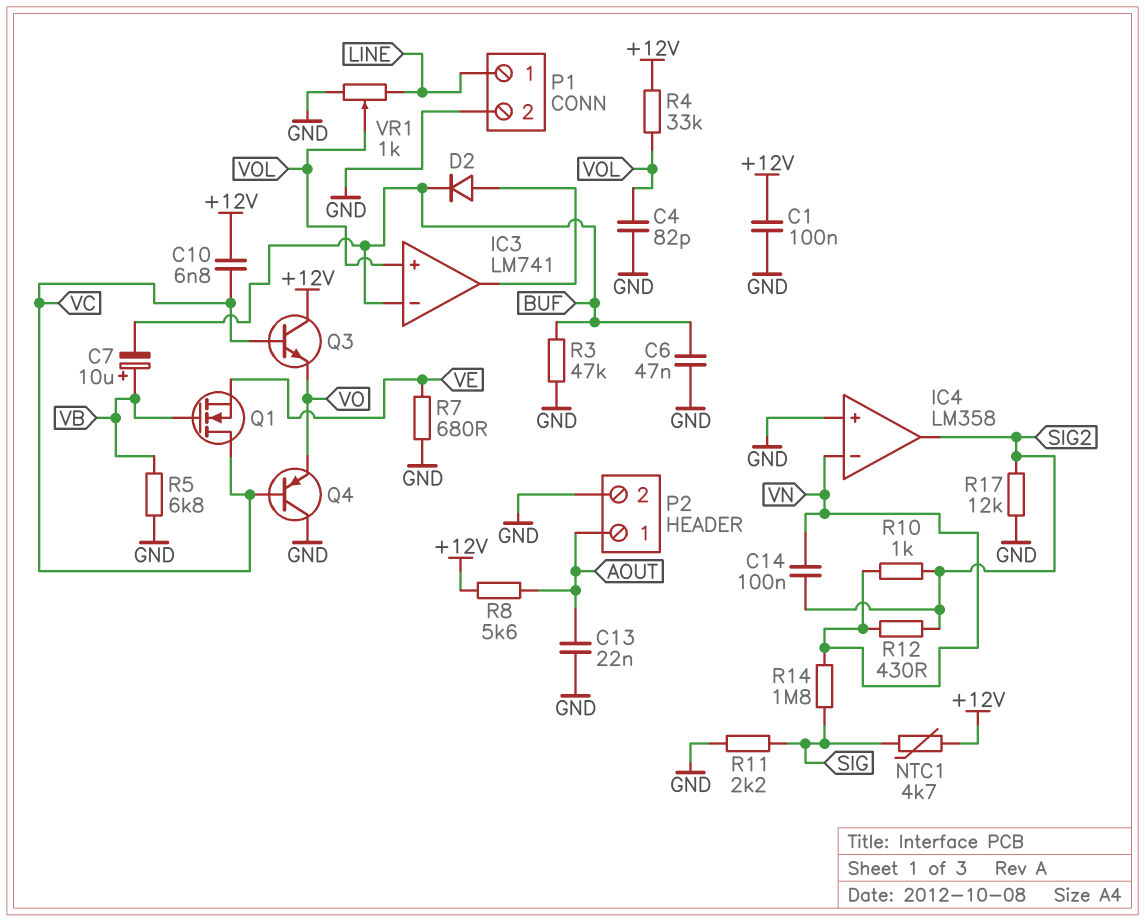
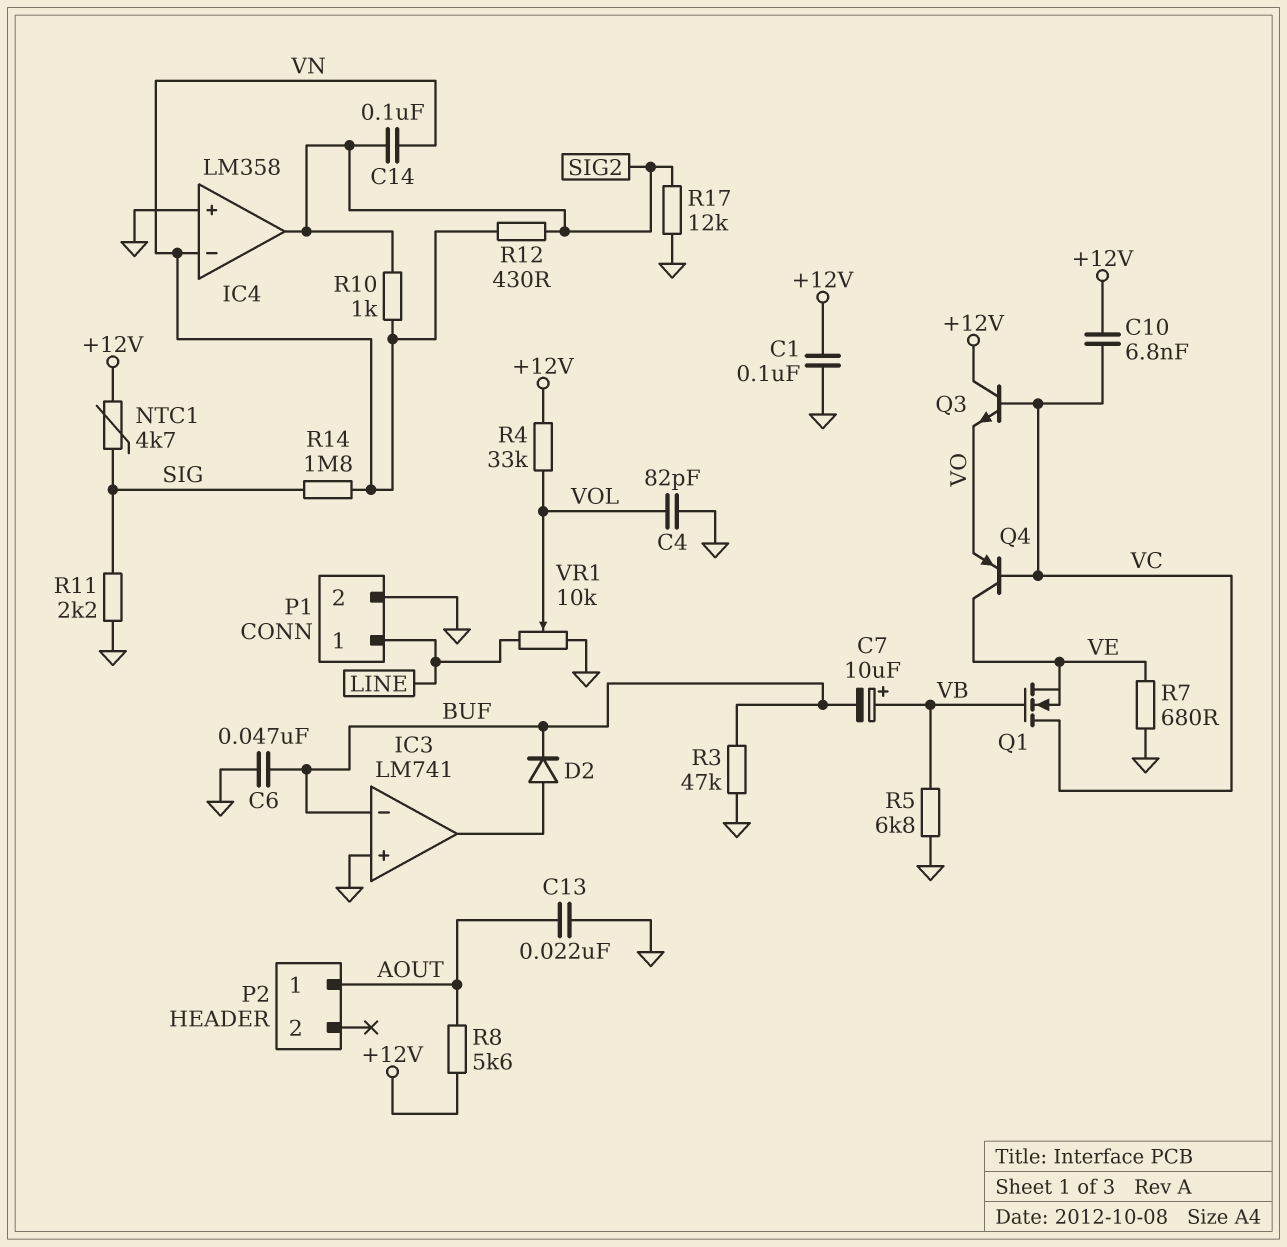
IC3 pin in+: VOL -> GND
P2 pin 2: GND -> none
Q4: PNP (B VC, C GND, E VO) -> PNP (B VC, C VE, E VO)
VR1: 1k (GND, LINE, wiper VOL) -> 10k (GND, LINE, wiper VOL)

